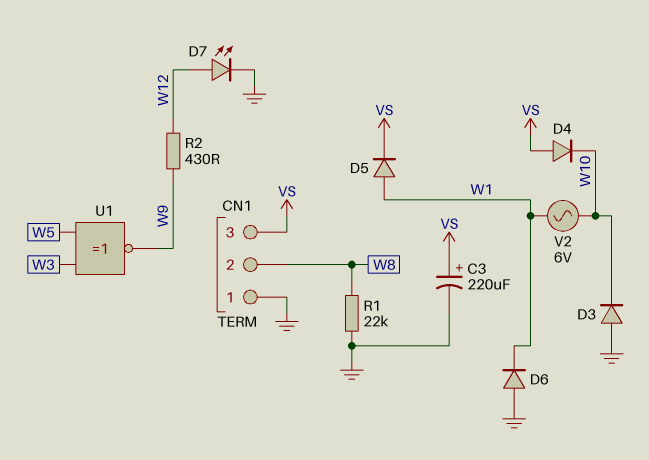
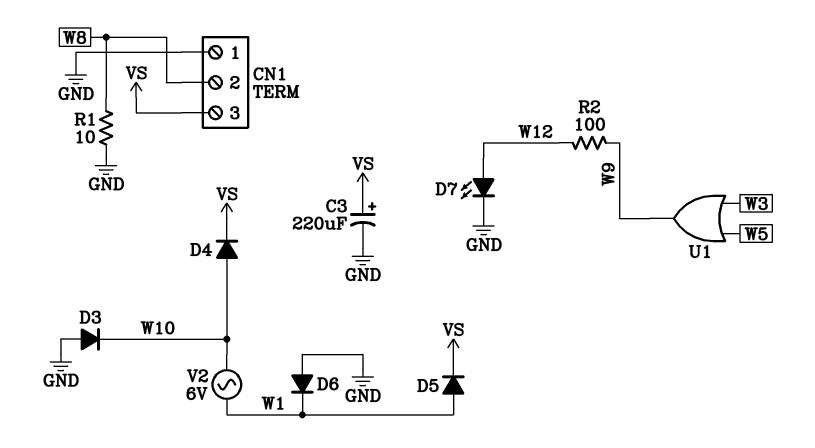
D4: diode (A VS, K W10) -> diode (A W10, K VS)
R1: 22k (GND, W8) -> 10 (GND, W8)
R2: 430 (W9, W12) -> 100 (W9, W12)
U1: XNOR (in W3, in W5, out W9) -> OR (in W3, in W5, out W9)

